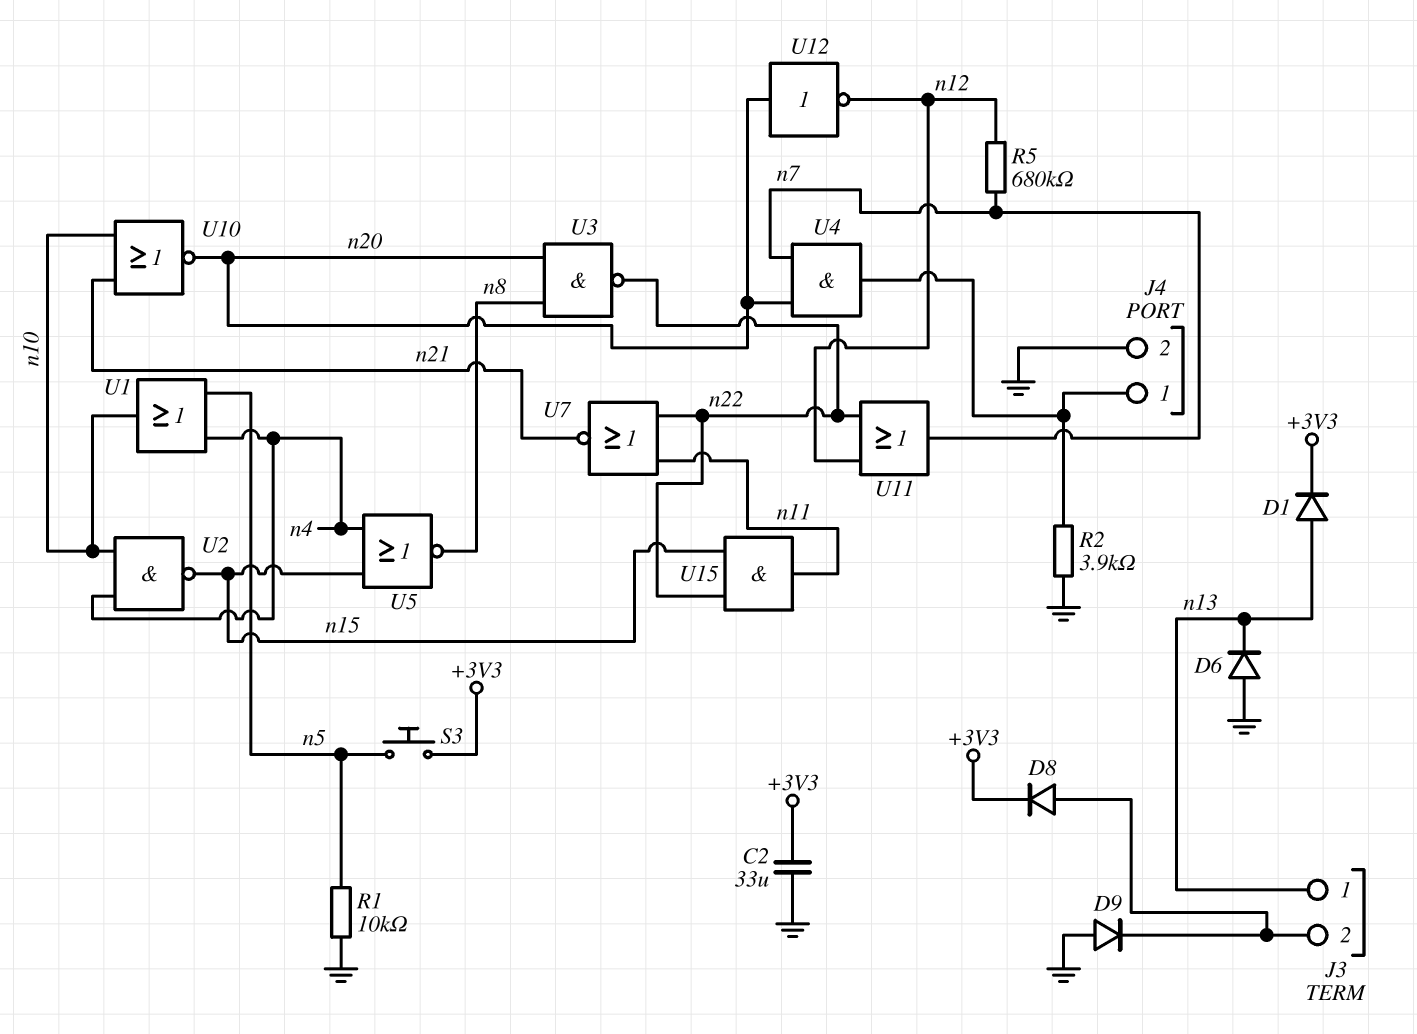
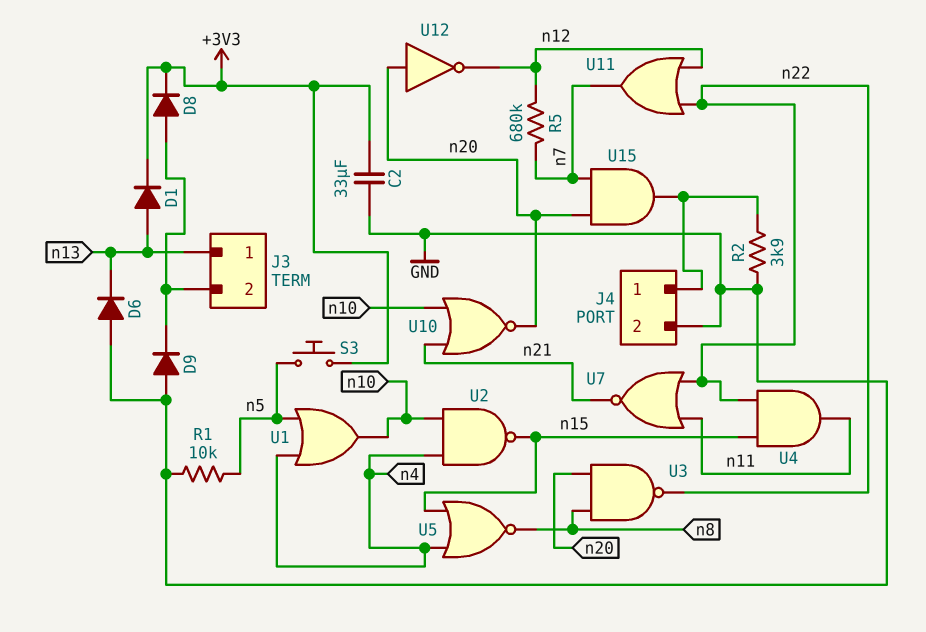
U4: AND (in n7, in n20, out J4/1) -> AND (in n15, in n22, out n11)
U15: AND (in n15, in n22, out n11) -> AND (in n7, in n20, out J4/1)

